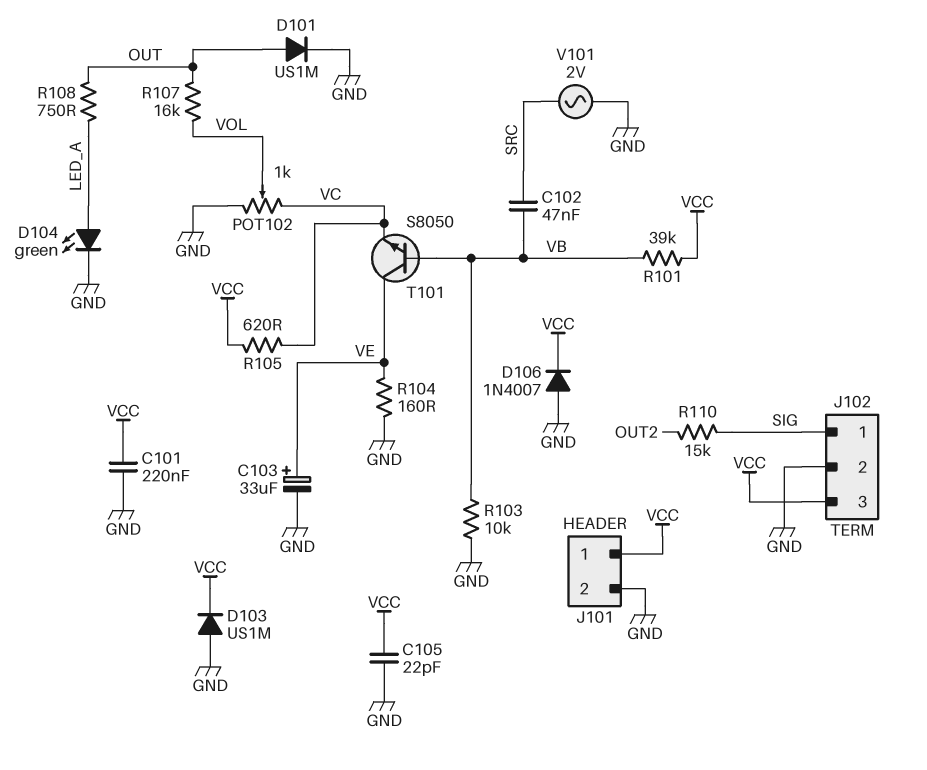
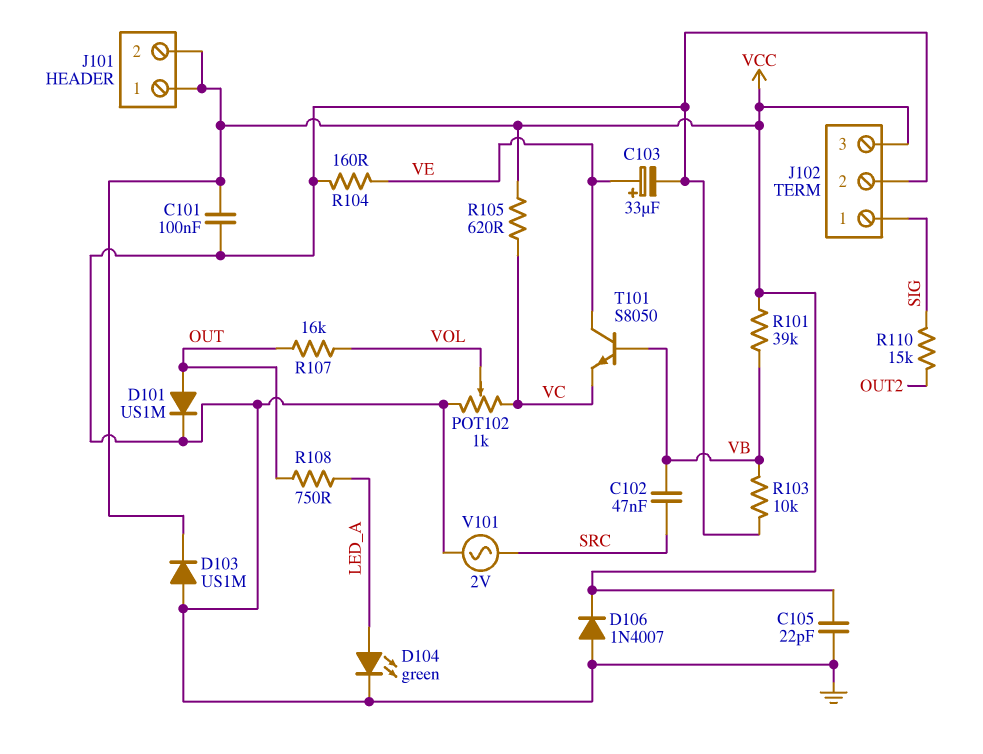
C101: 220nF (GND, VCC) -> 100nF (GND, VCC)
J101 pin 2: GND -> VCC

